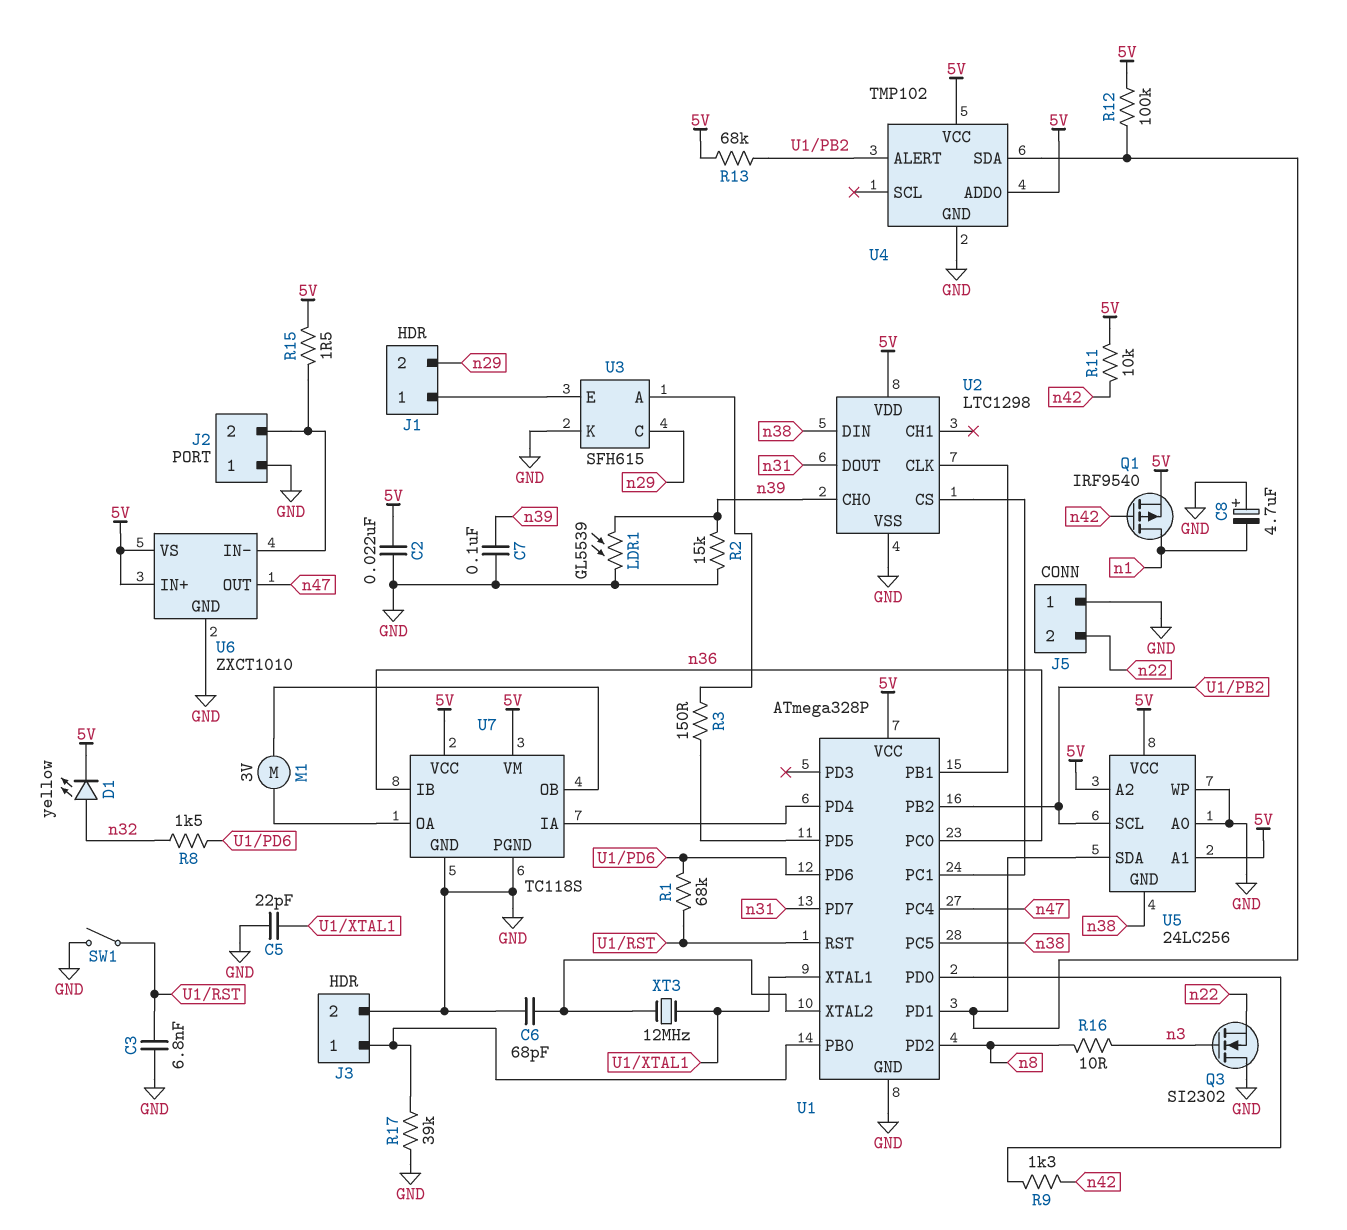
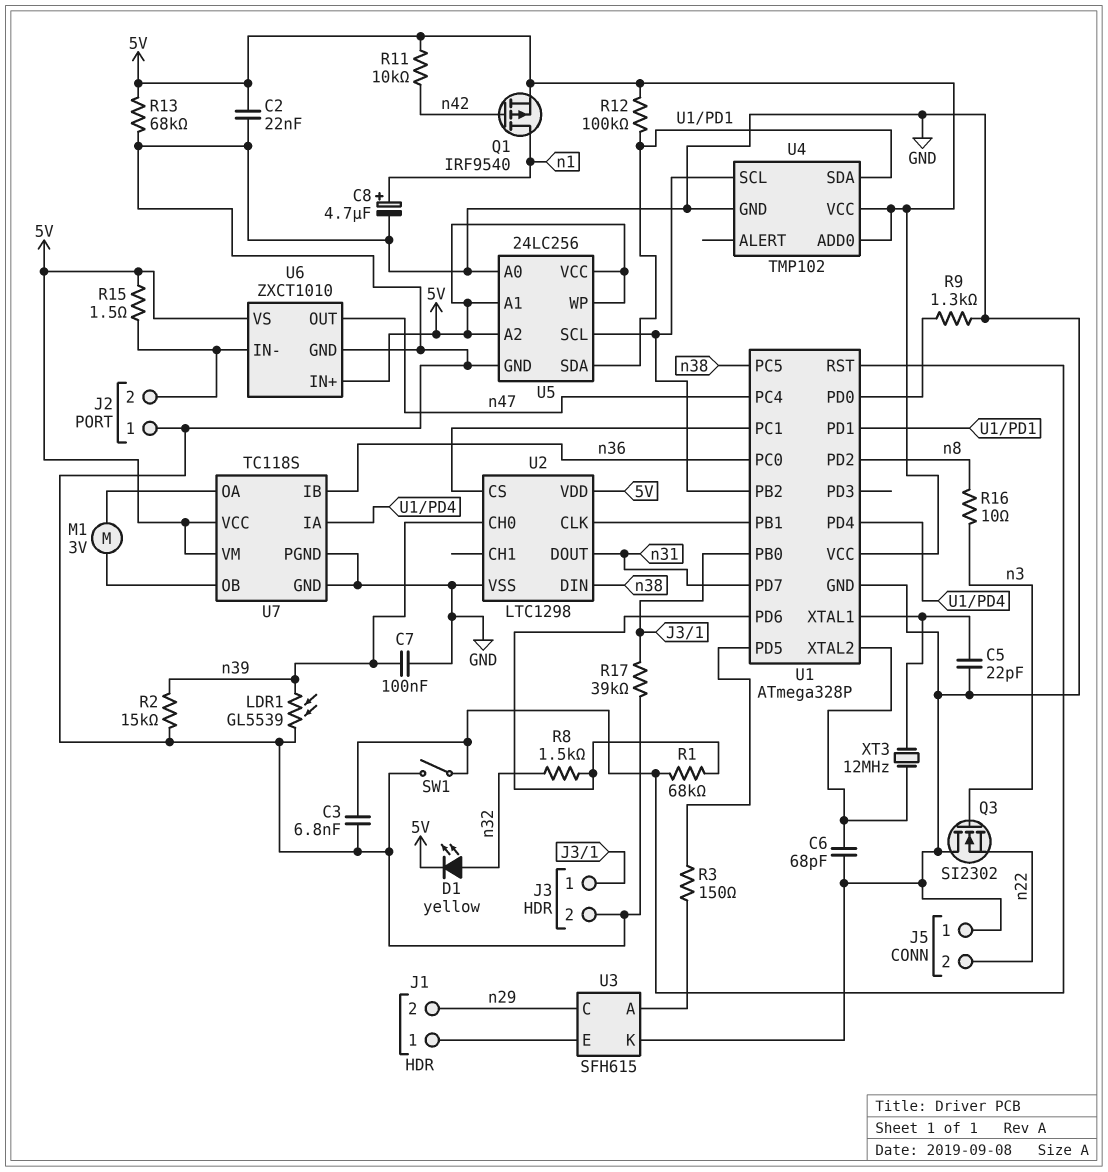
C8: 4.7uF (plus GND, minus n1) -> 4.7uF (plus n1, minus GND)
R9: 1.3k (U1/PD0, n42) -> 1.3k (GND, U1/PD0)
R13: 68k (5V, U1/PB2) -> 68k (5V, GND)
U4 pin ALERT: U1/PB2 -> none
U4 pin SCL: none -> U1/PB2
U5 pin GND: n38 -> GND
U5 pin WP: GND -> 5V

